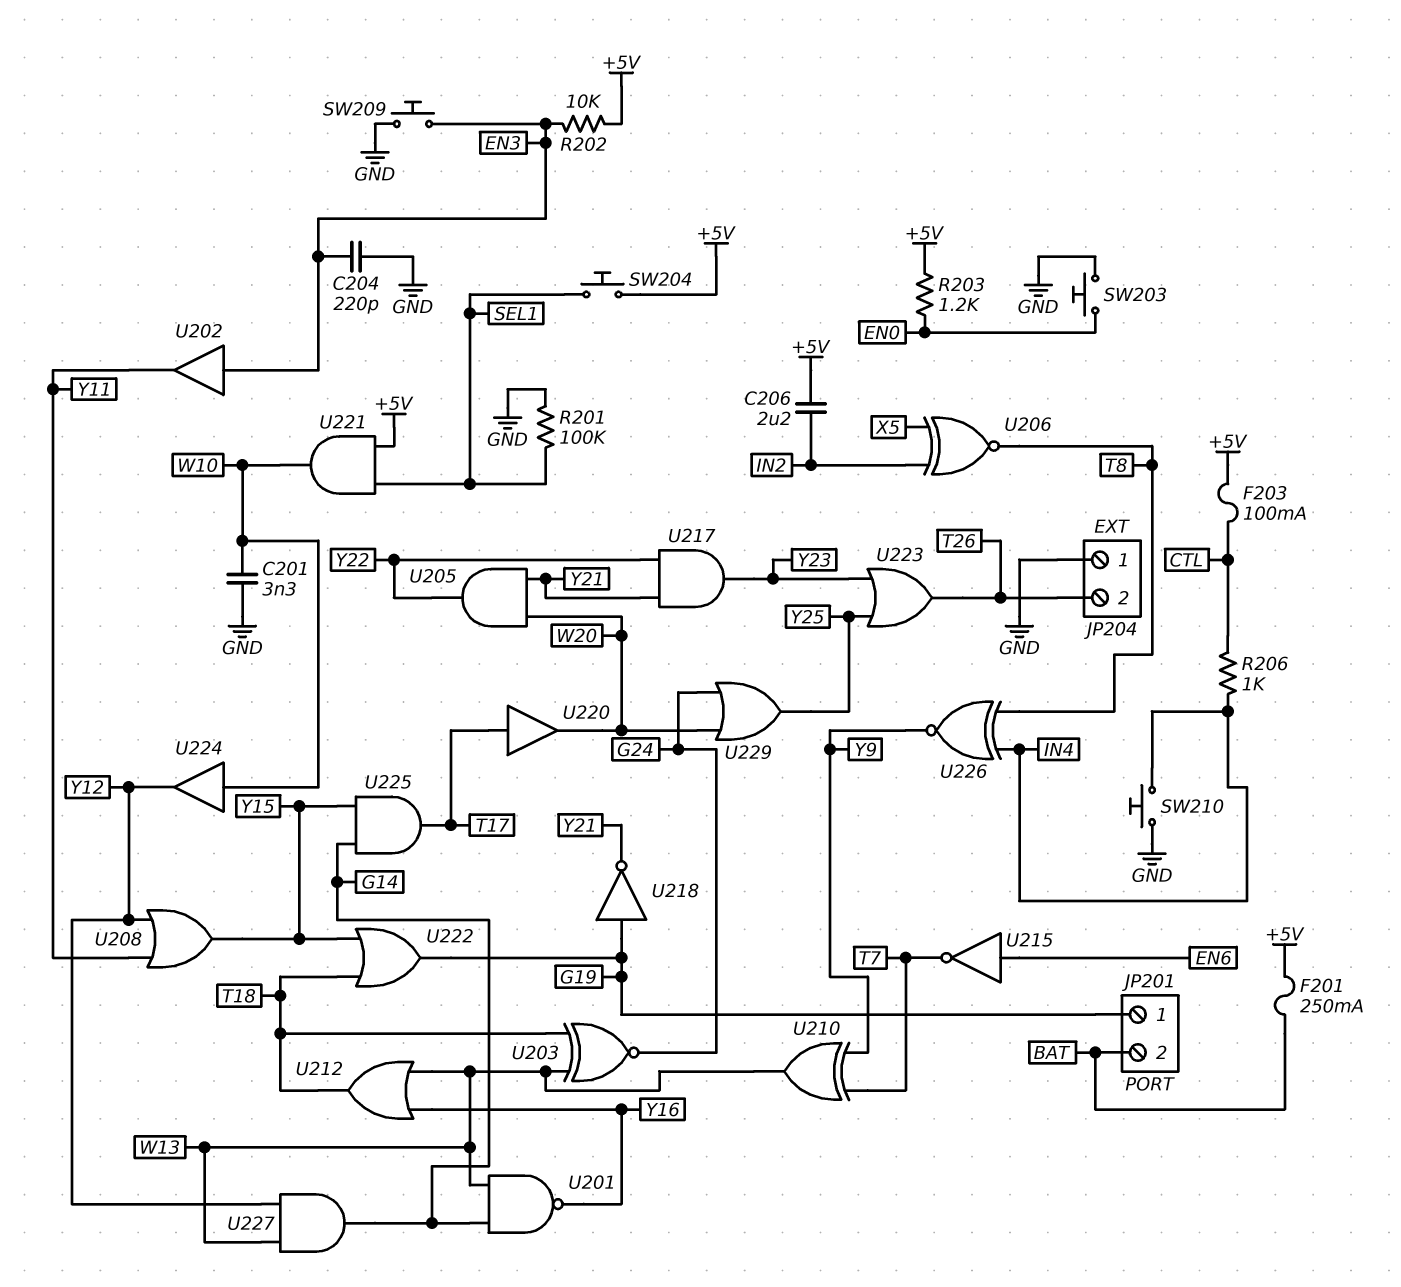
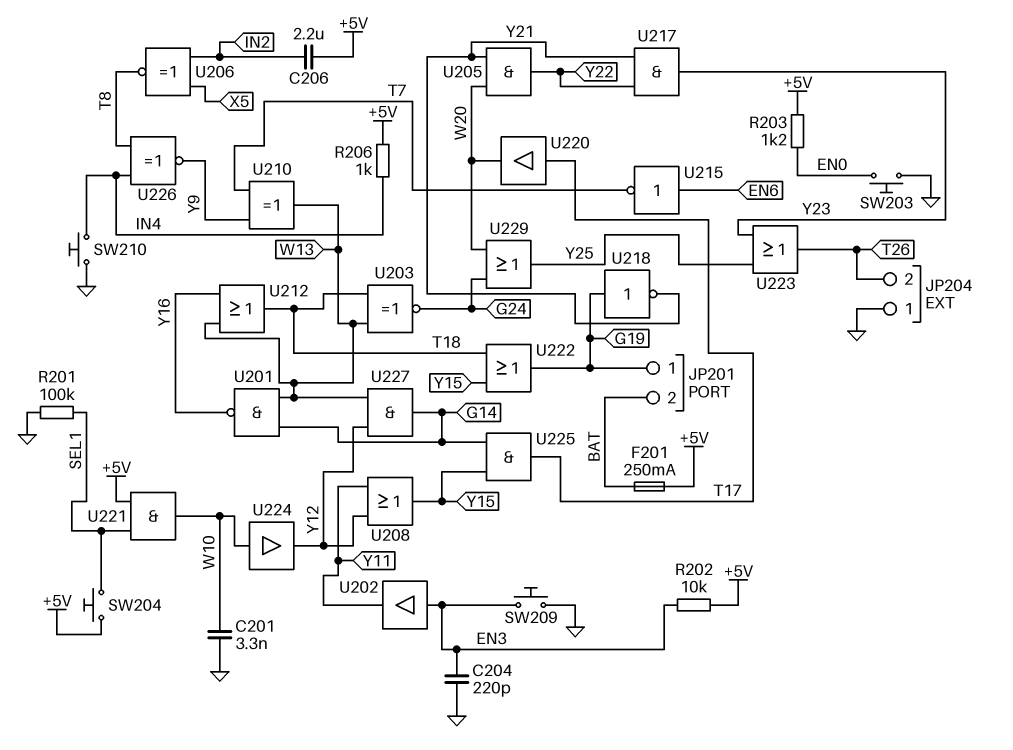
F203: 100mA (+5V, CTL) -> none
R206: 1k (CTL, IN4) -> 1k (+5V, IN4)

